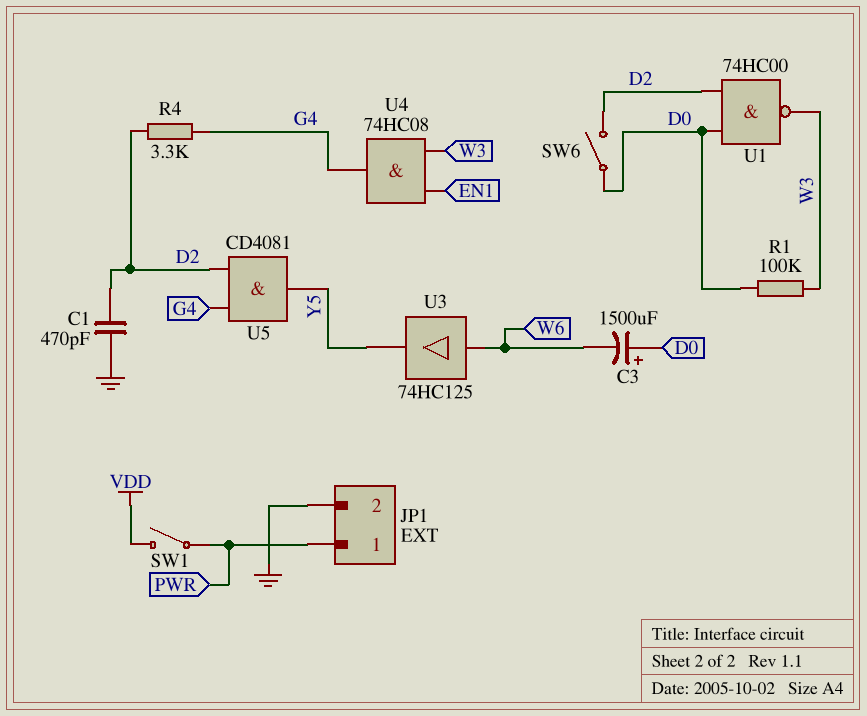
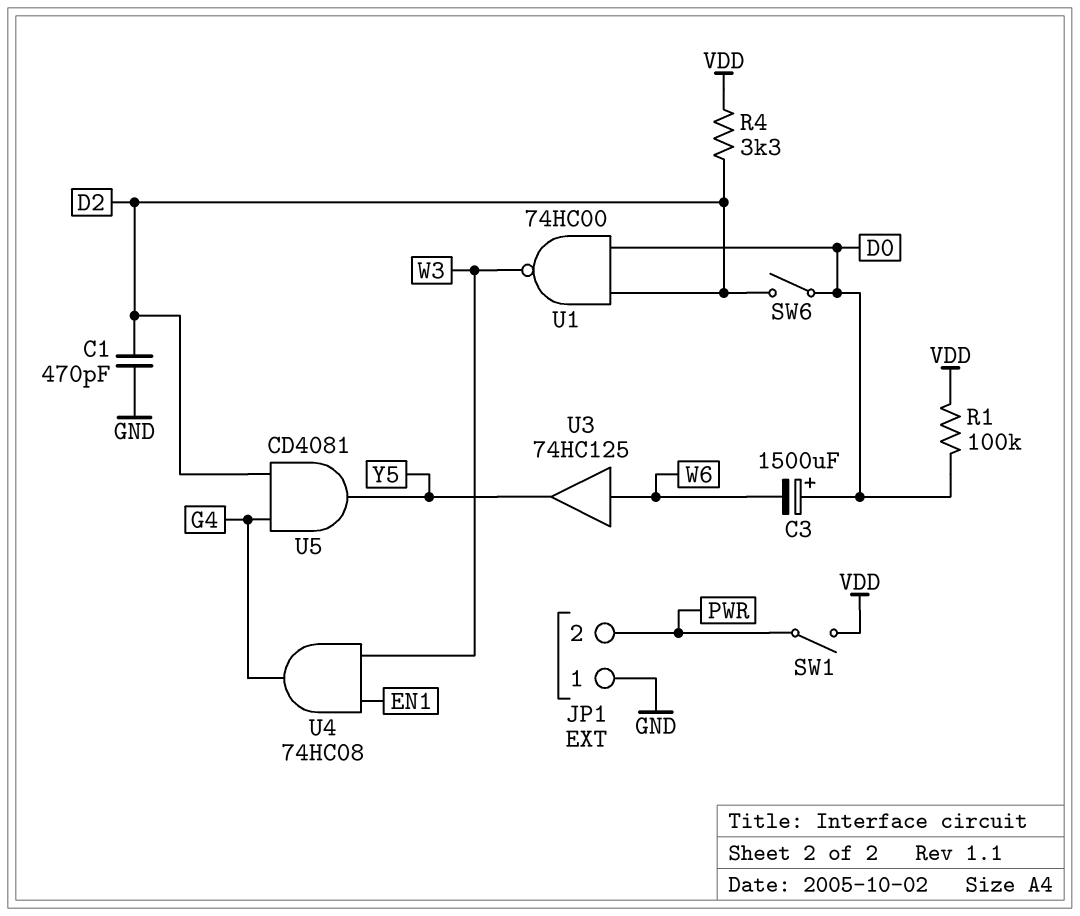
JP1 pin 1: PWR -> GND
JP1 pin 2: GND -> PWR
R1: 100k (D0, W3) -> 100k (D0, VDD)
R4: 3.3k (D2, G4) -> 3.3k (D2, VDD)

